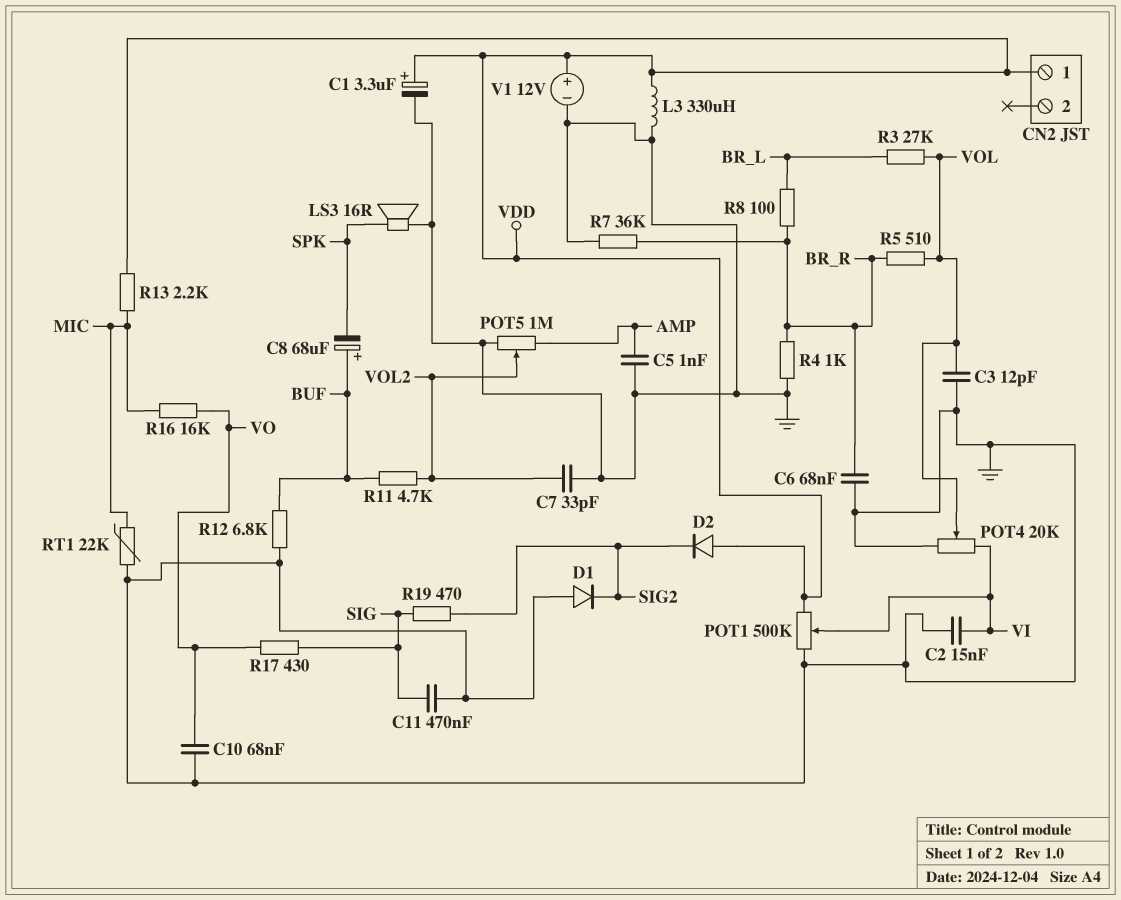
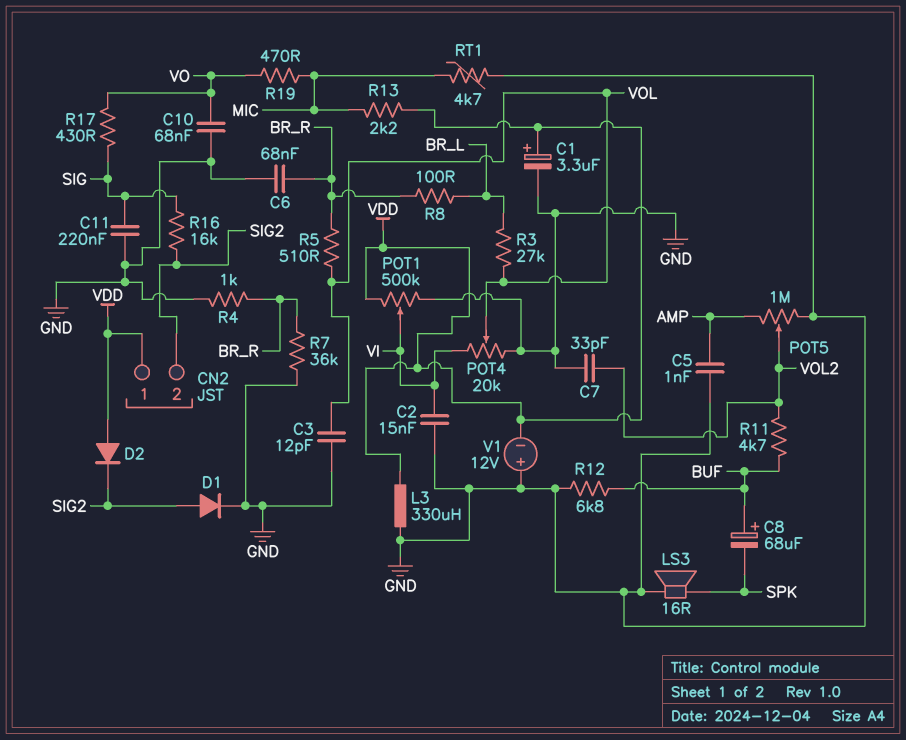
C11: 470nF (GND, SIG) -> 220nF (GND, SIG)
CN2 pin 2: none -> SIG2
D1: diode (A GND, K SIG2) -> diode (A SIG2, K GND)
R16: 16k (MIC, VO) -> 16k (SIG, SIG2)
R19: 470 (SIG, SIG2) -> 470 (MIC, VO)
RT1: 22k (GND, MIC) -> 4.7k (GND, MIC)
V1: 12V (plus VDD, minus GND) -> 12V (plus GND, minus VDD)

